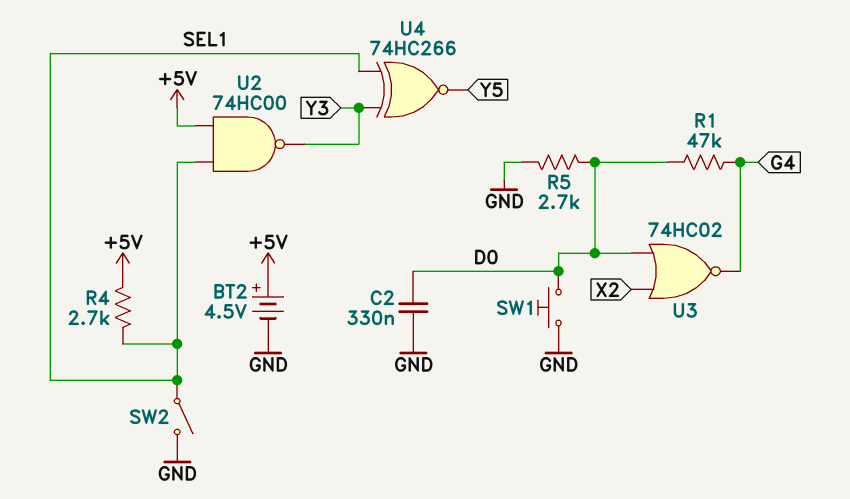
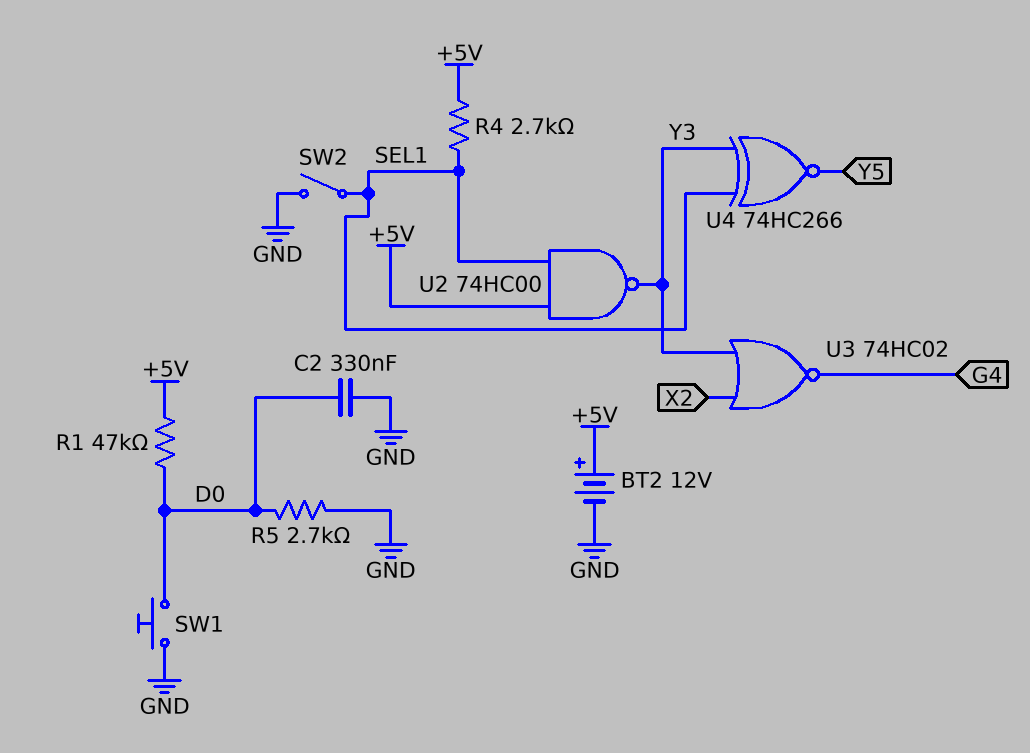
BT2: 4.5V (plus +5V, minus GND) -> 12V (plus +5V, minus GND)
R1: 47k (D0, G4) -> 47k (+5V, D0)
U3: NOR 74HC02 (in D0, in X2, out G4) -> NOR 74HC02 (in X2, in Y3, out G4)

